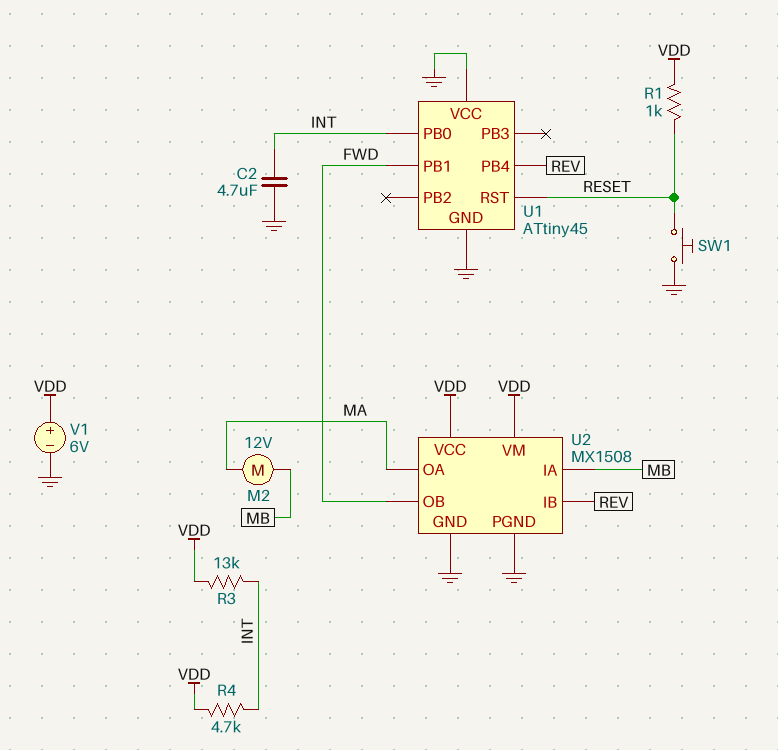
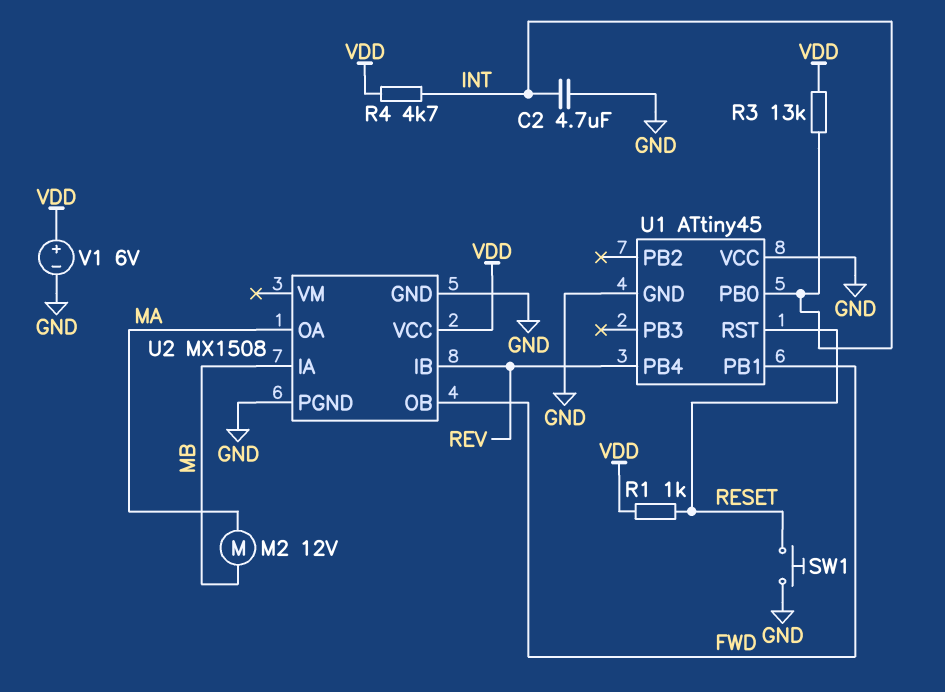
U2 pin VM: VDD -> none

